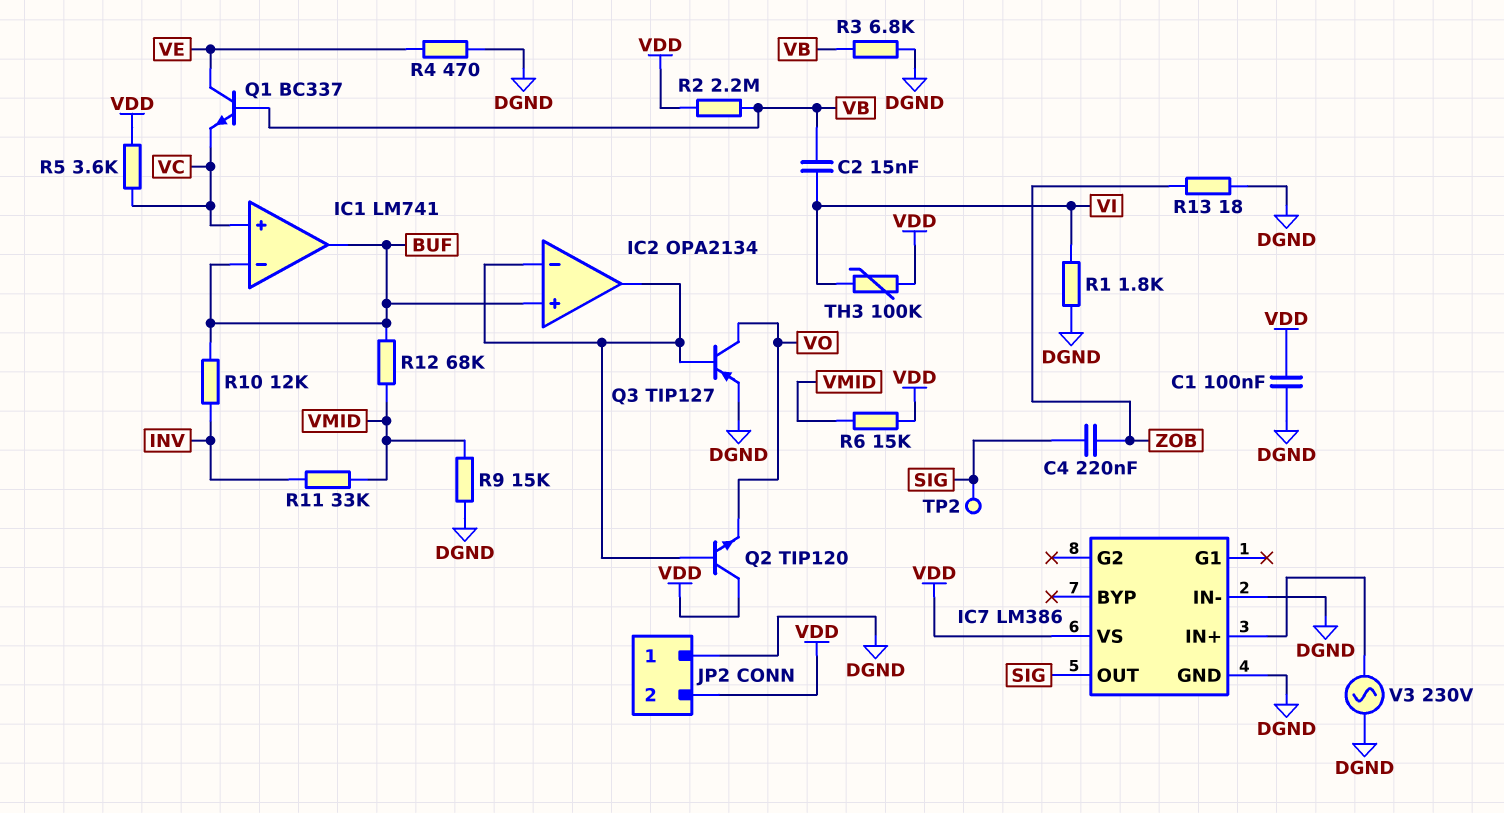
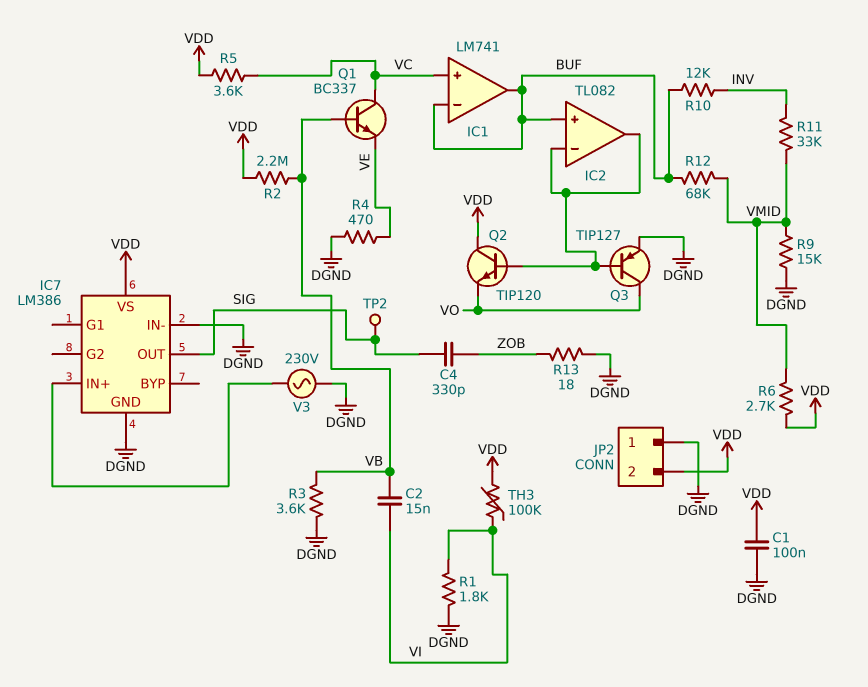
C4: 220nF (SIG, ZOB) -> 330pF (SIG, ZOB)
IC2: OPA2134 -> TL082
Q1: NPN BC337 (B VB, C VE, E VC) -> NPN BC337 (B VB, C VC, E VE)
R3: 6.8k (DGND, VB) -> 3.6k (DGND, VB)
R6: 15k (VDD, VMID) -> 2.7k (VDD, VMID)

